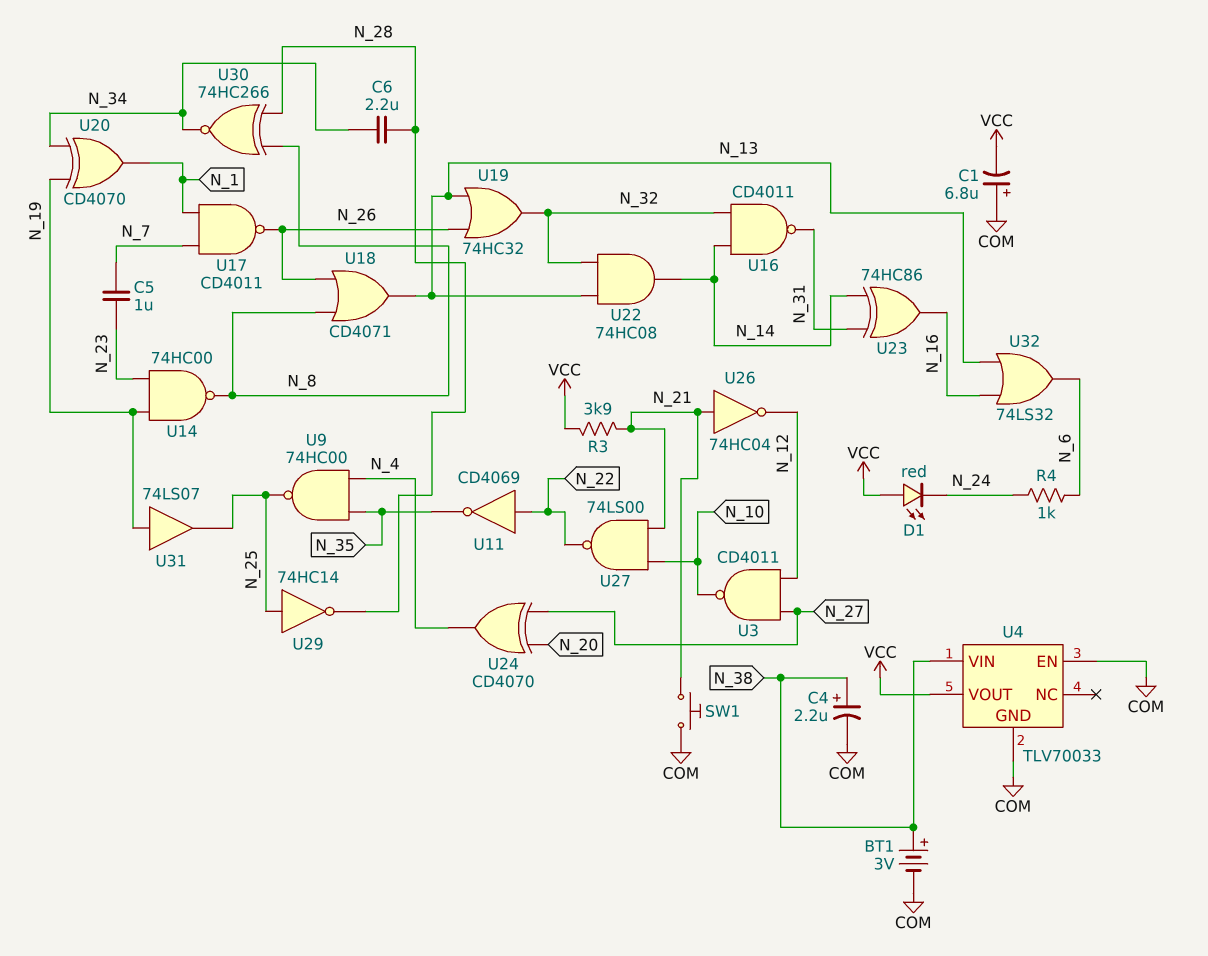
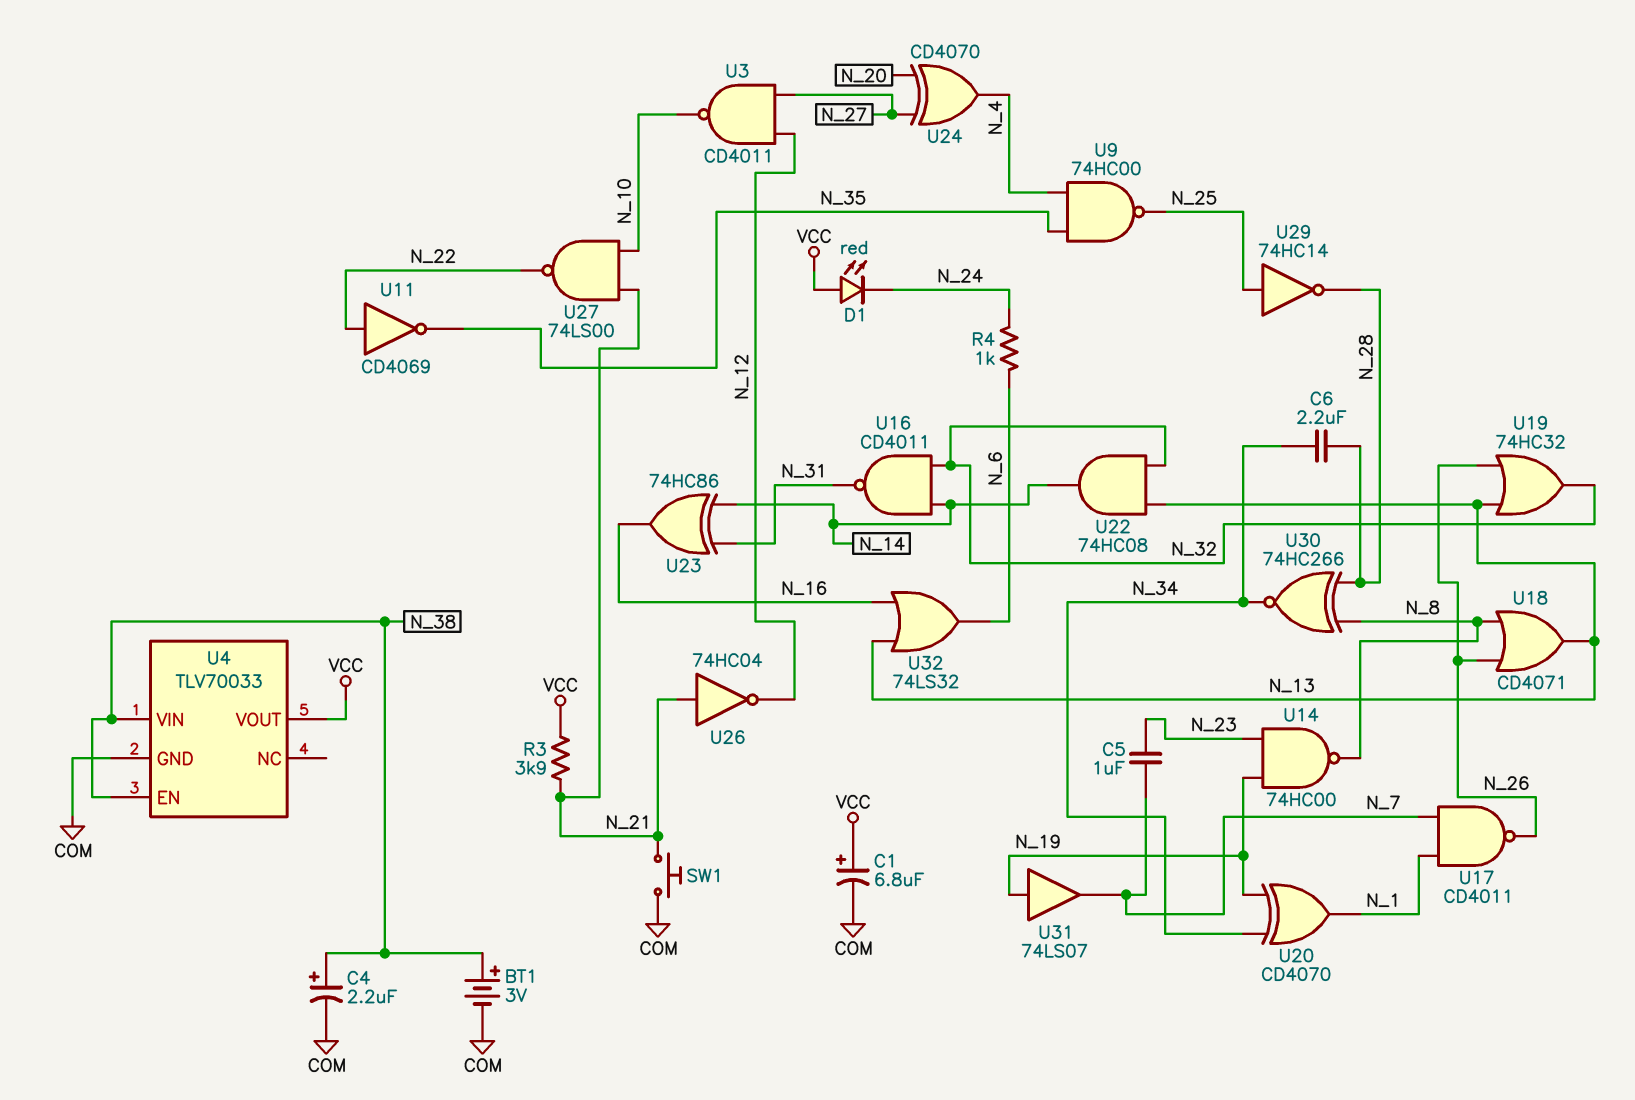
C1: 6.8uF (plus COM, minus VCC) -> 6.8uF (plus VCC, minus COM)
U4 pin EN: COM -> N_38
U31: buffer 74LS07 (in N_19, out N_25) -> buffer 74LS07 (in N_19, out N_7)

